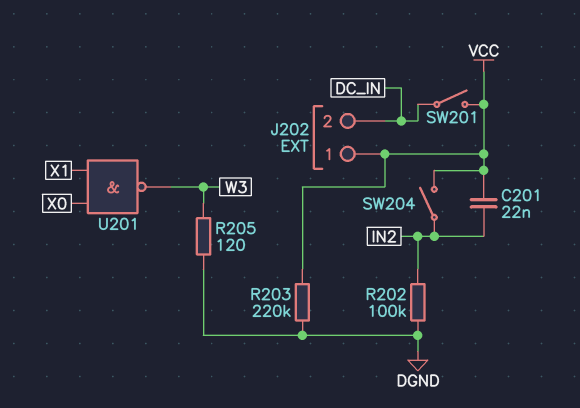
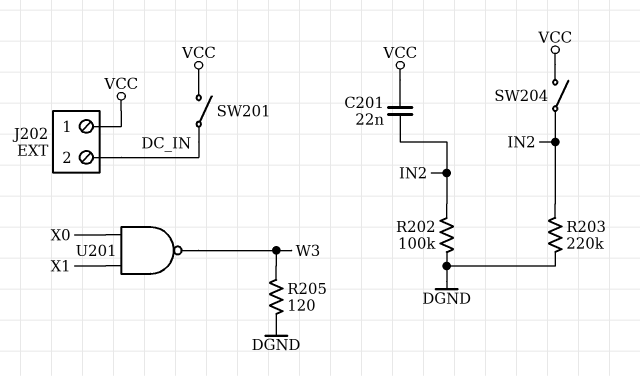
R203: 220k (DGND, VCC) -> 220k (DGND, IN2)

